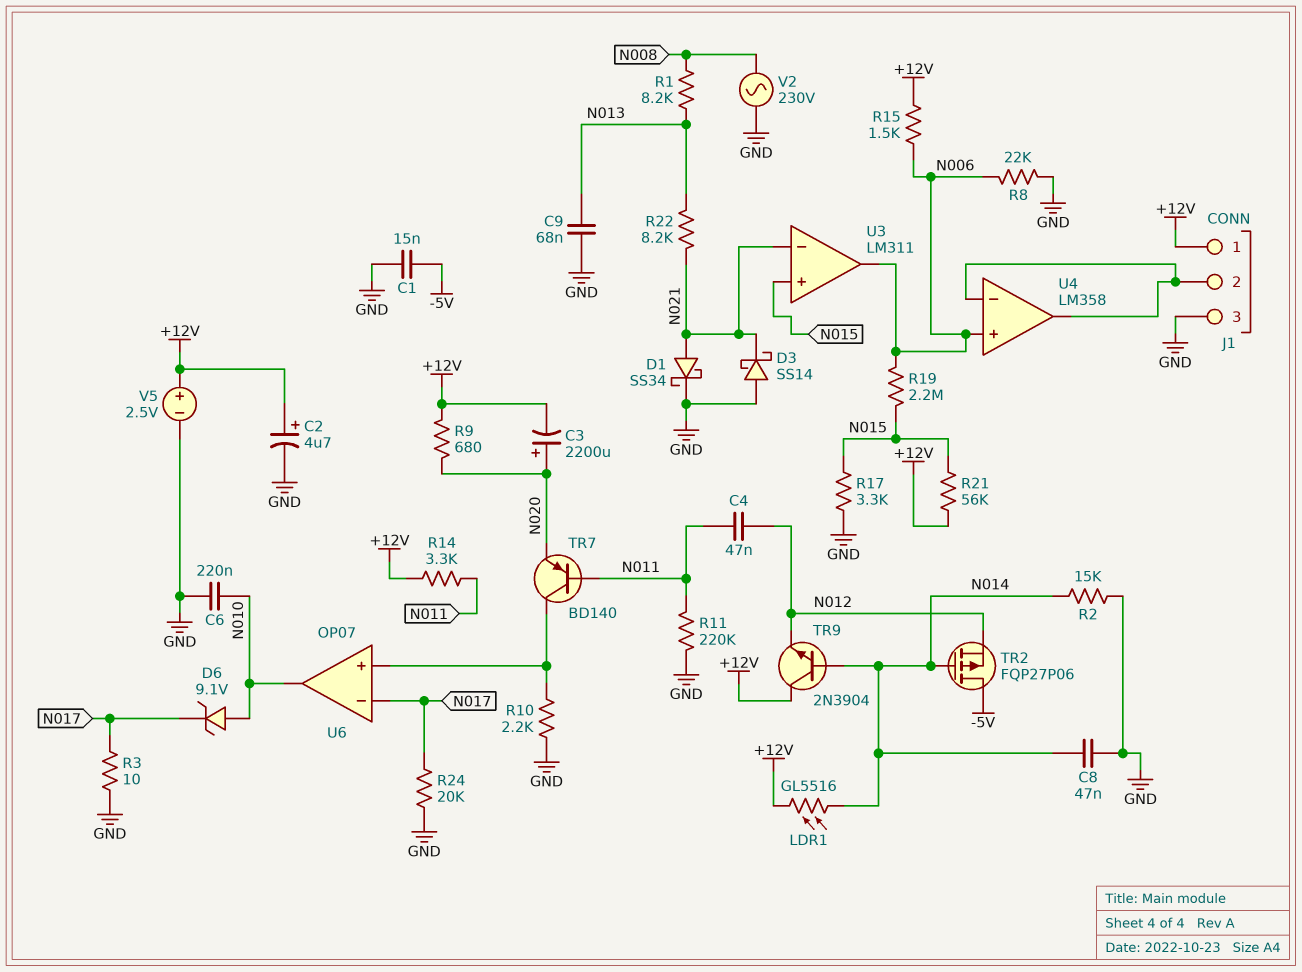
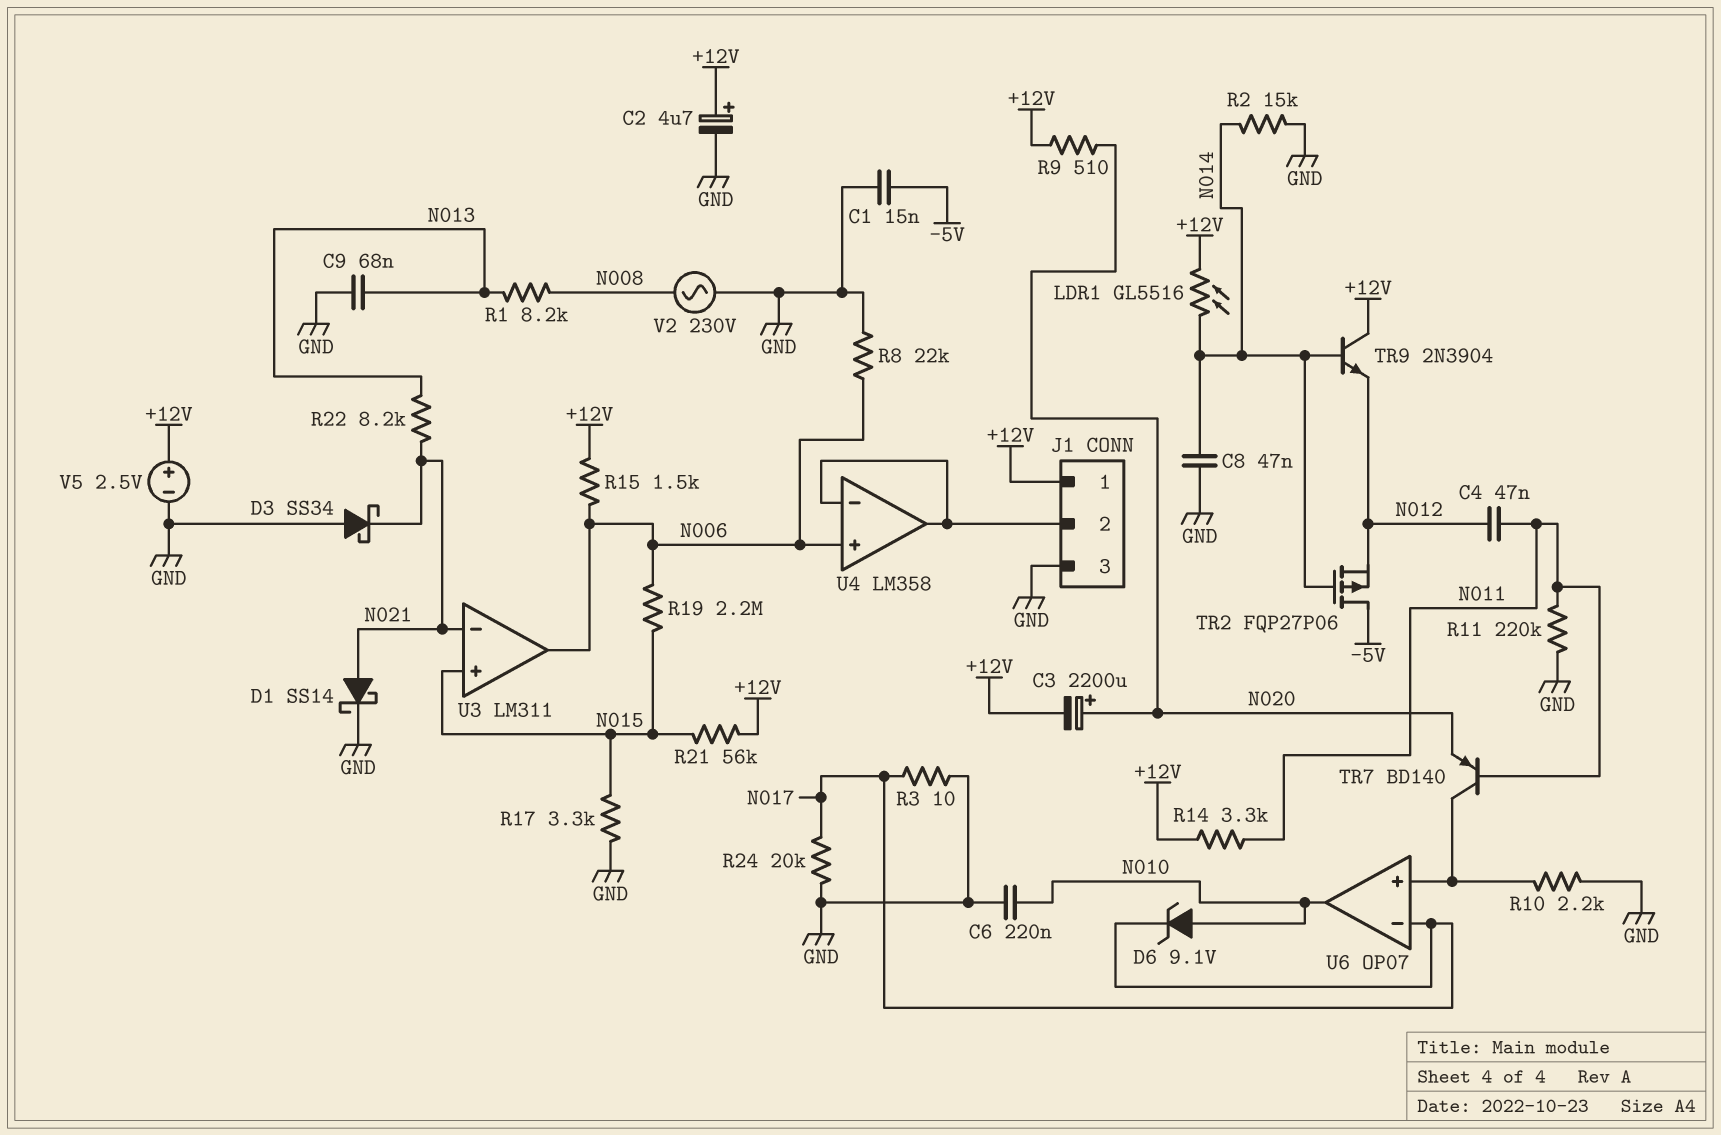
D1: schottky SS34 (A N021, K GND) -> schottky SS14 (A N021, K GND)
D3: schottky SS14 (A GND, K N021) -> schottky SS34 (A GND, K N021)
R9: 680 (+12V, N020) -> 510 (+12V, N020)

